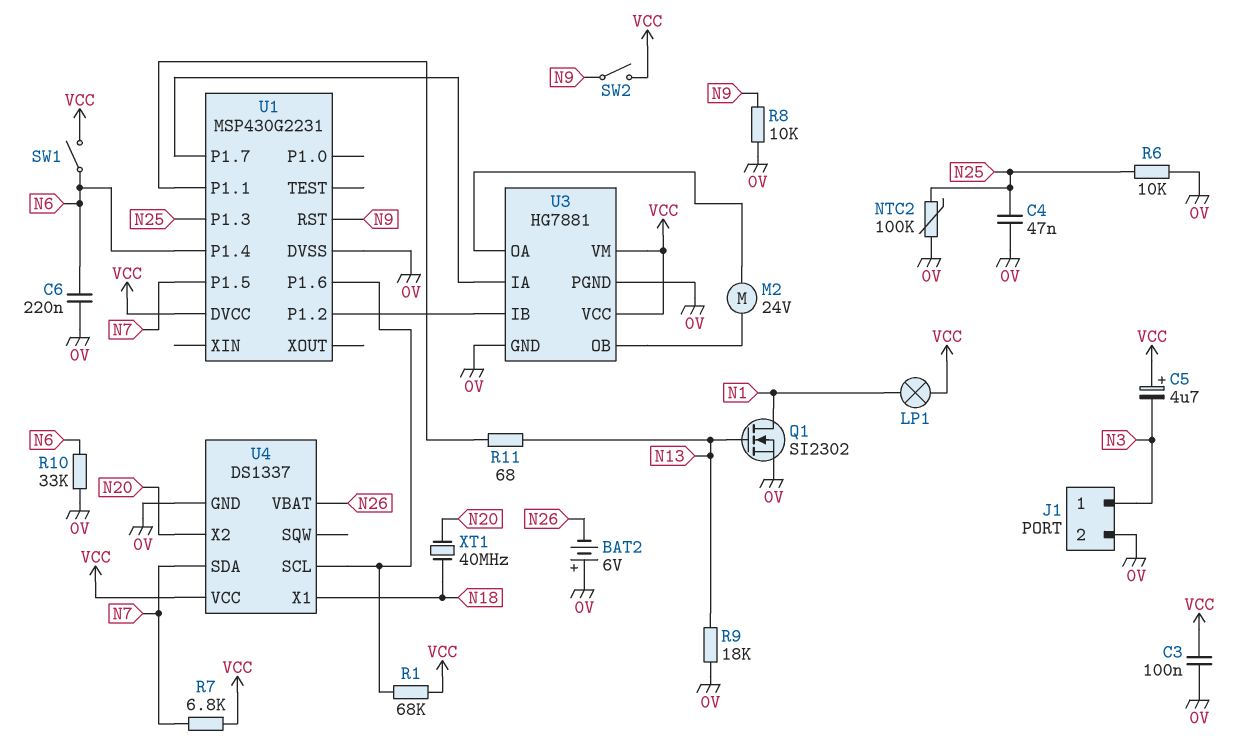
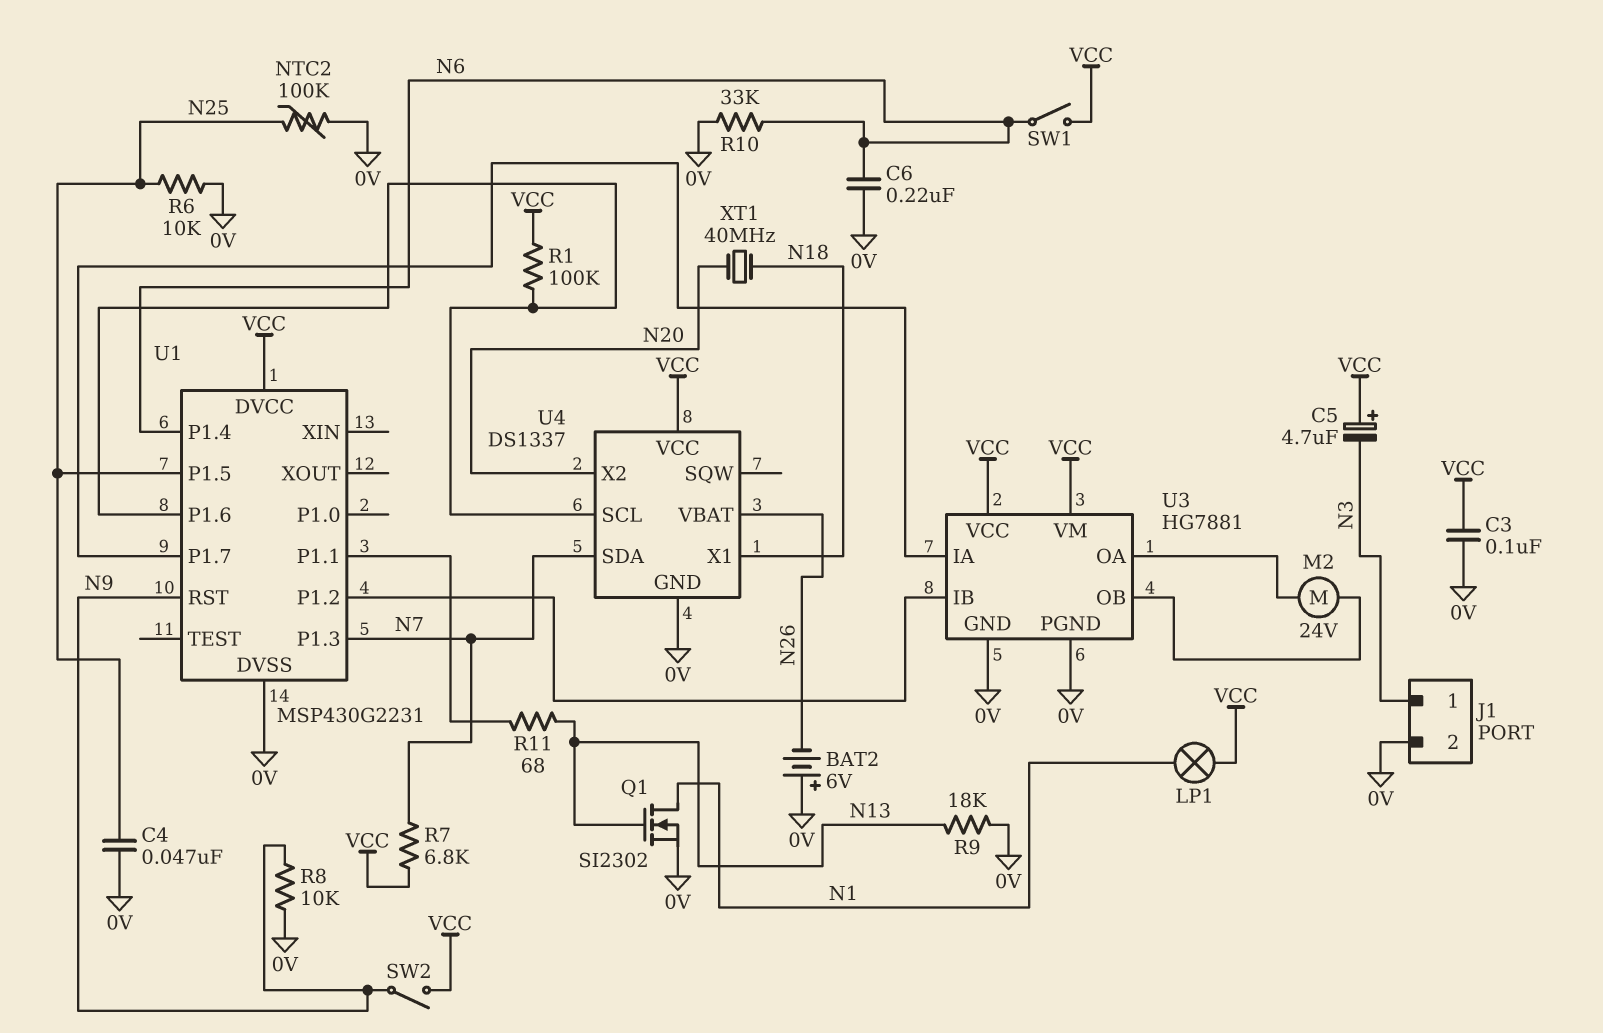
R1: 68k (U1/P1.6, VCC) -> 100k (U1/P1.6, VCC)
U1 pin P1.3: N25 -> N7
U1 pin P1.5: N7 -> N25

